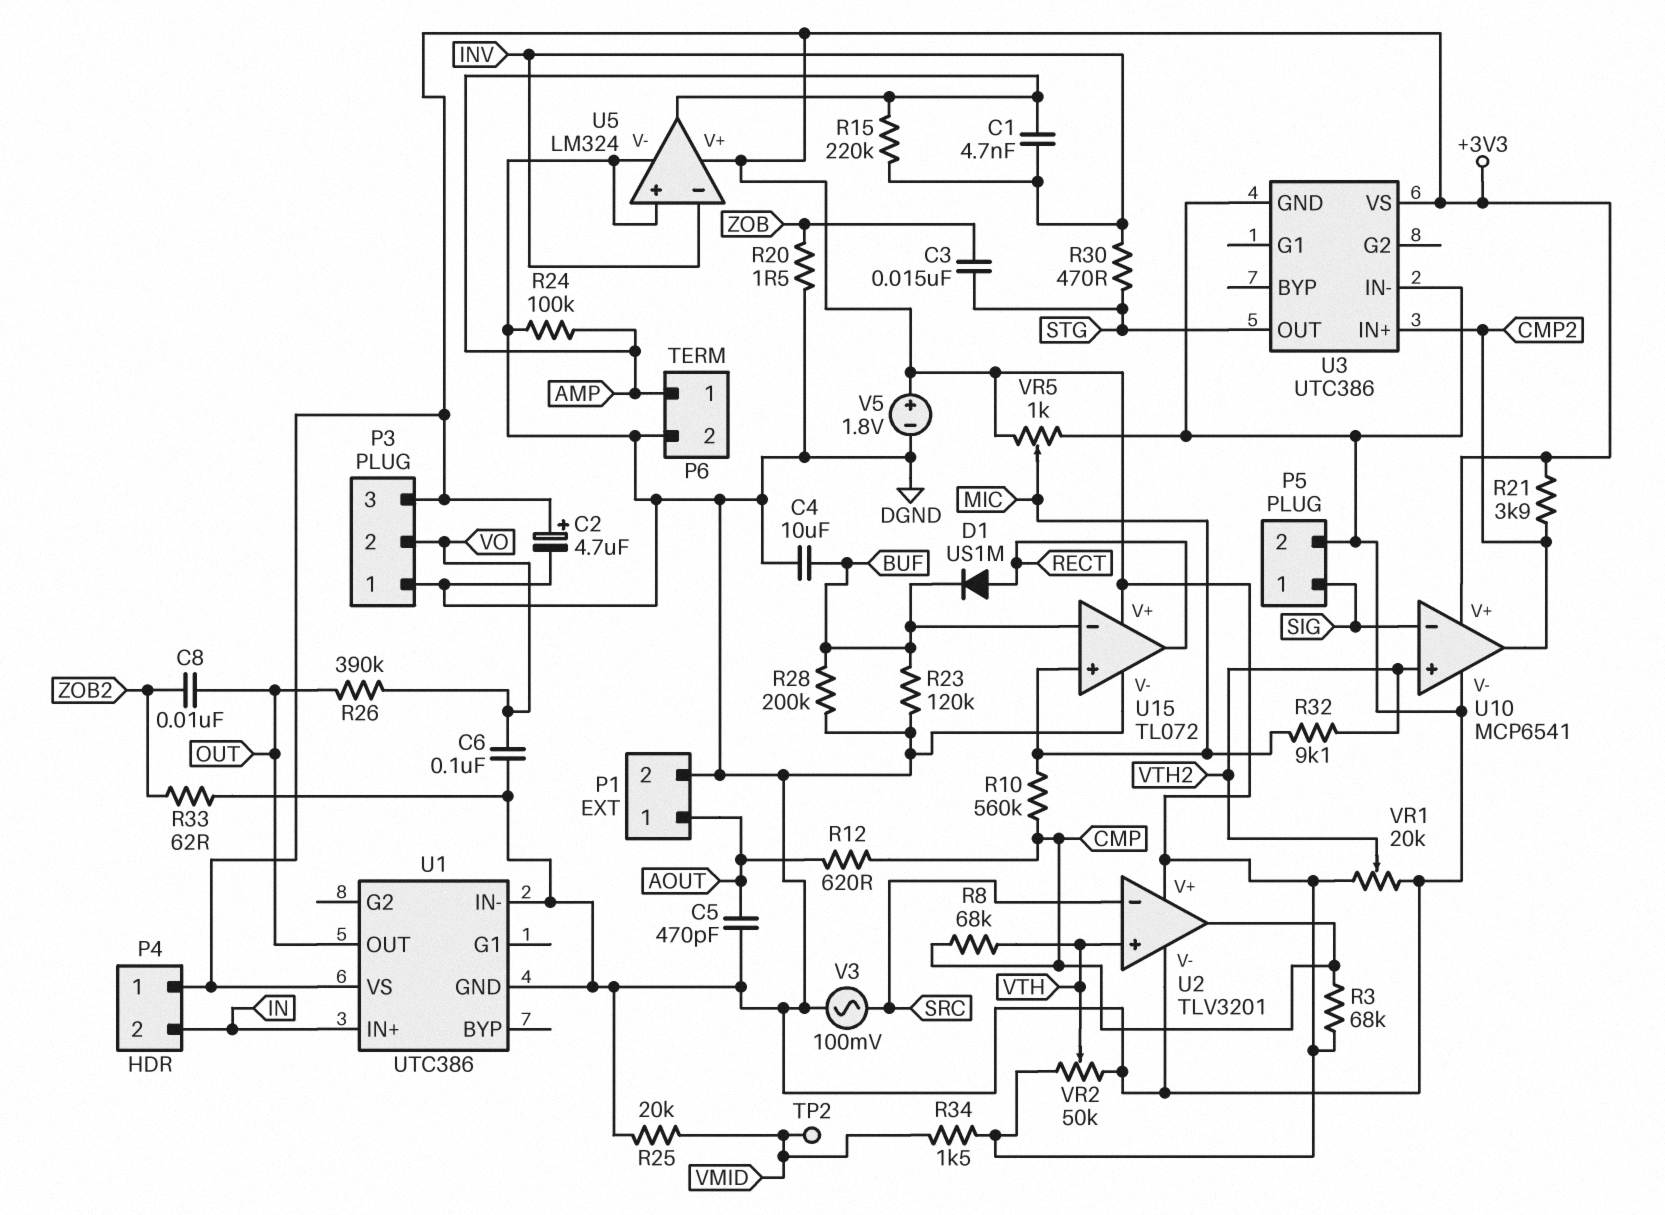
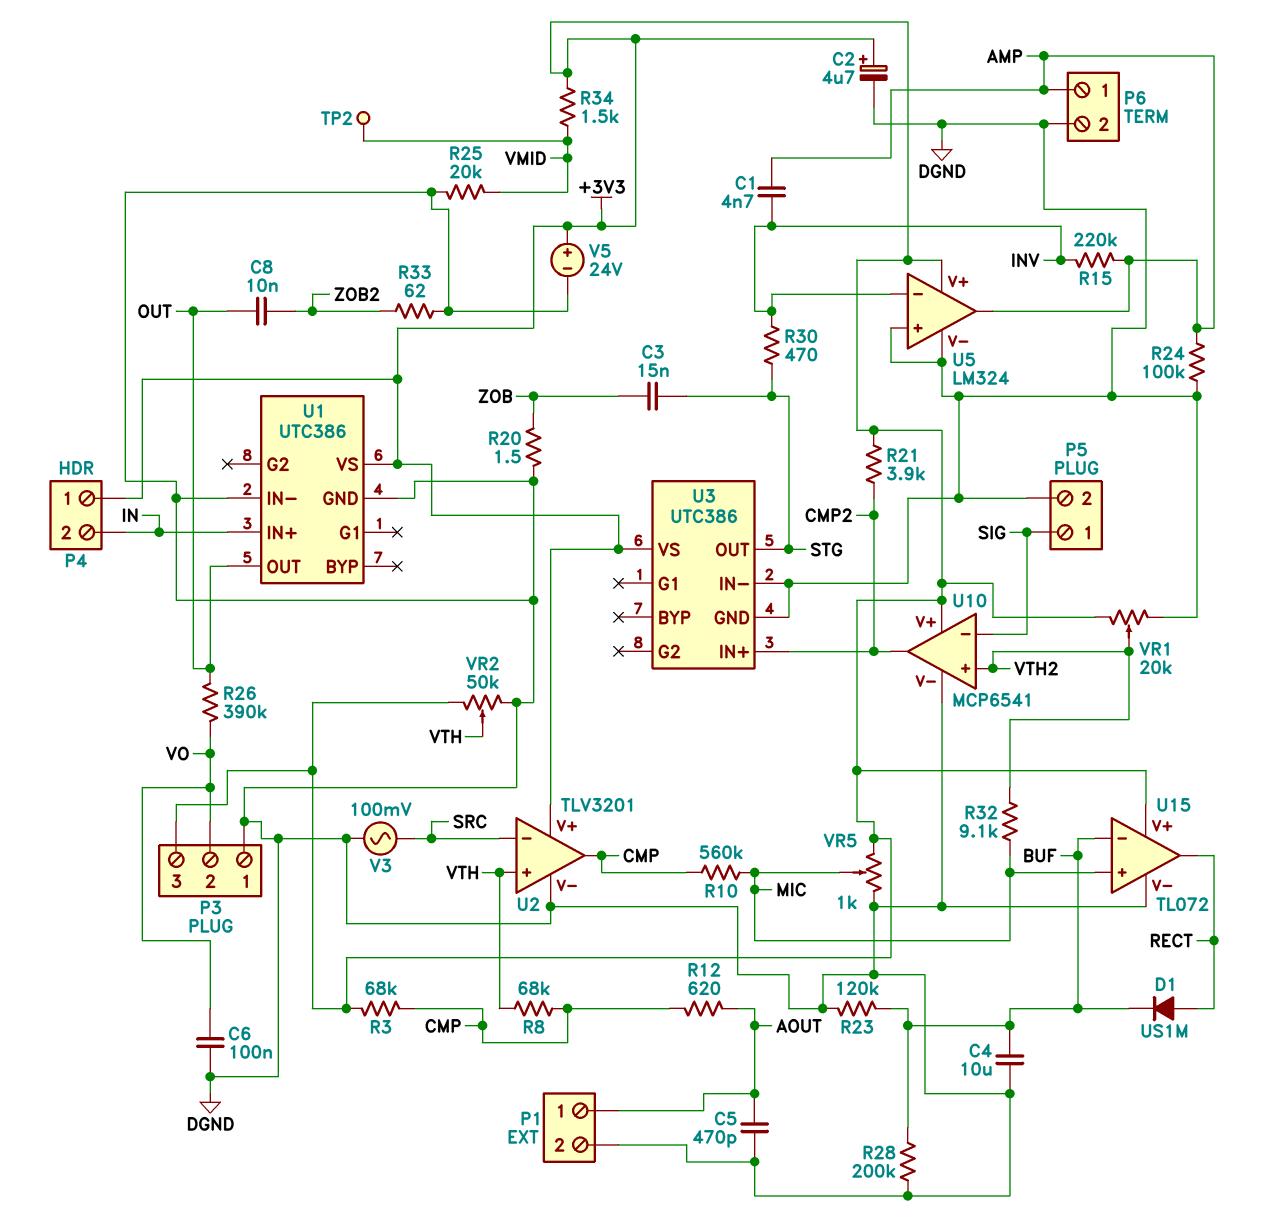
V5: 1.8V (plus +3V3, minus DGND) -> 24V (plus +3V3, minus DGND)

